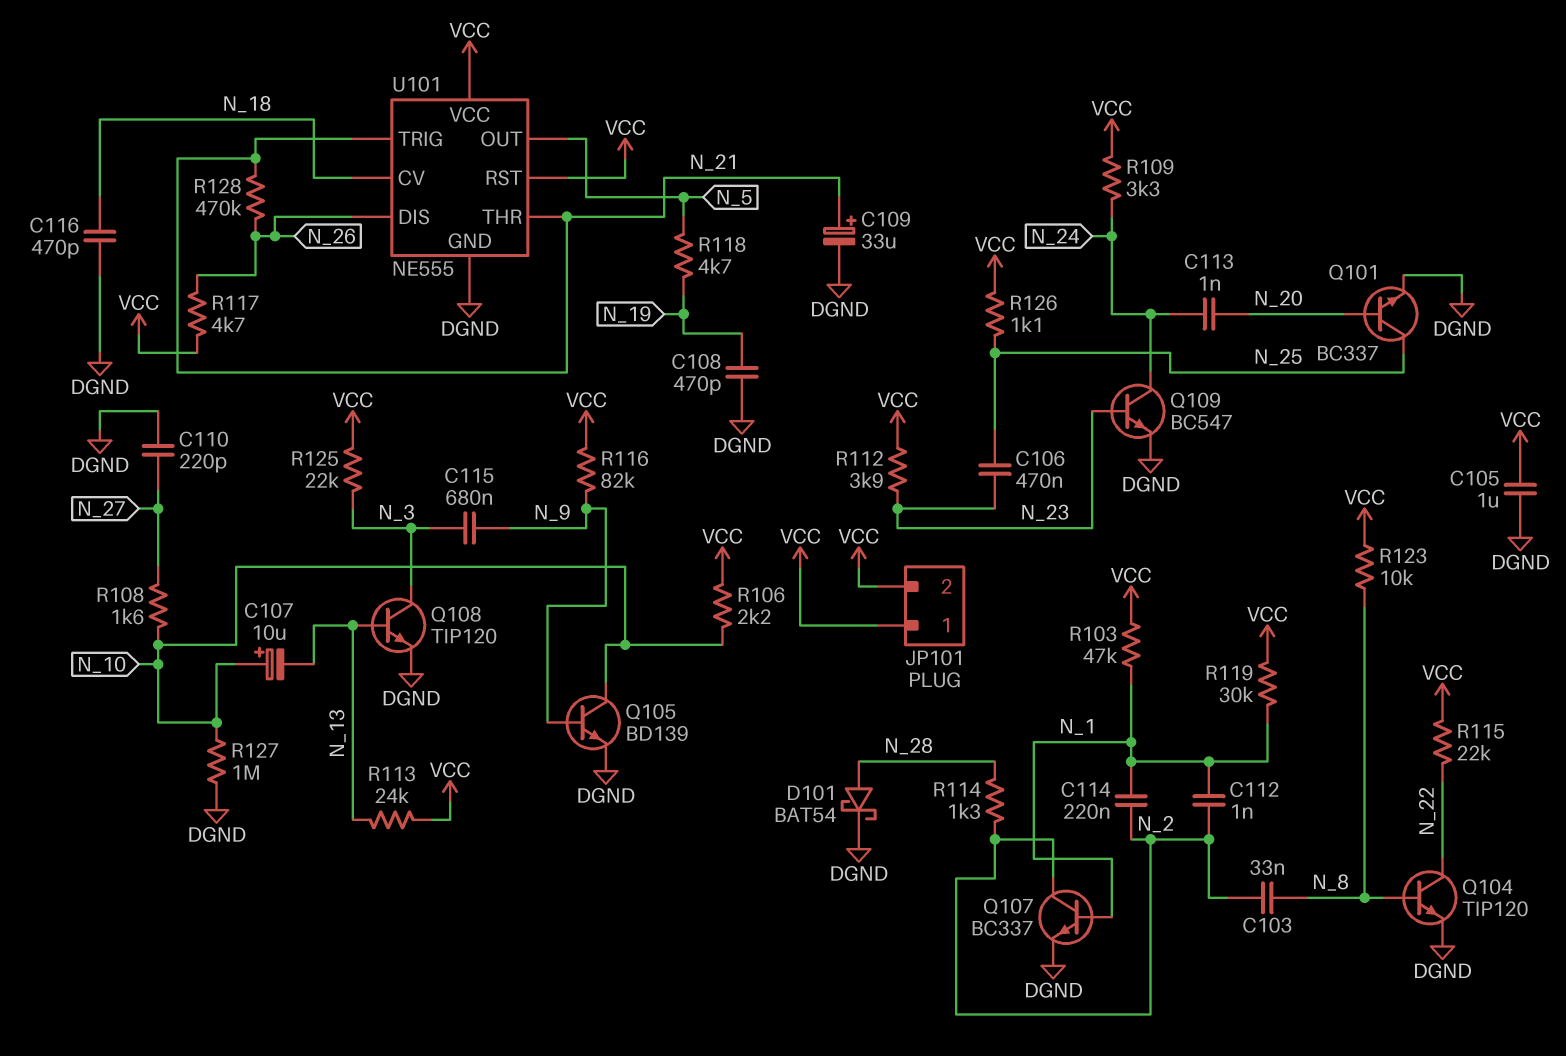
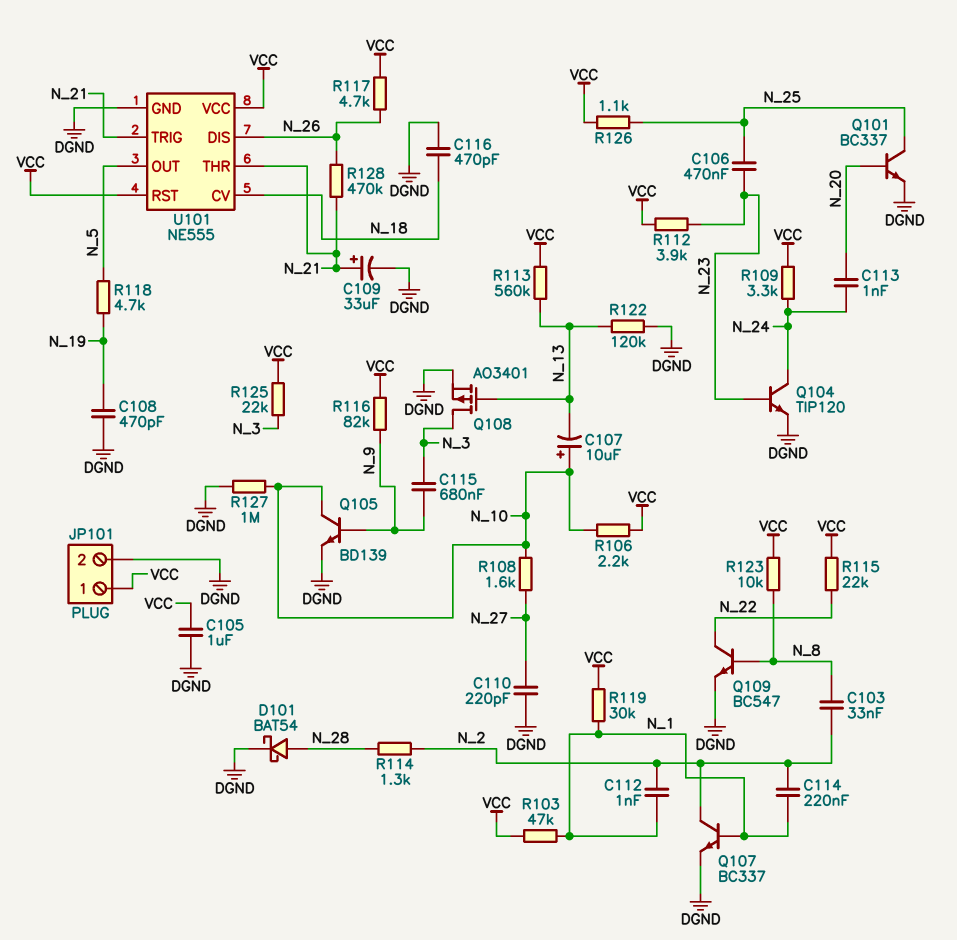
JP101 pin 2: VCC -> DGND
Q104: NPN TIP120 (B N_8, C N_22, E DGND) -> NPN TIP120 (B N_23, C N_24, E DGND)
Q108: NPN TIP120 (B N_13, C N_3, E DGND) -> PMOS AO3401 (G N_13, D N_3, S DGND)
Q109: NPN BC547 (B N_23, C N_24, E DGND) -> NPN BC547 (B N_8, C N_22, E DGND)
R113: 24k (N_13, VCC) -> 560k (N_13, VCC)
R122: none -> 120k (DGND, N_13)

